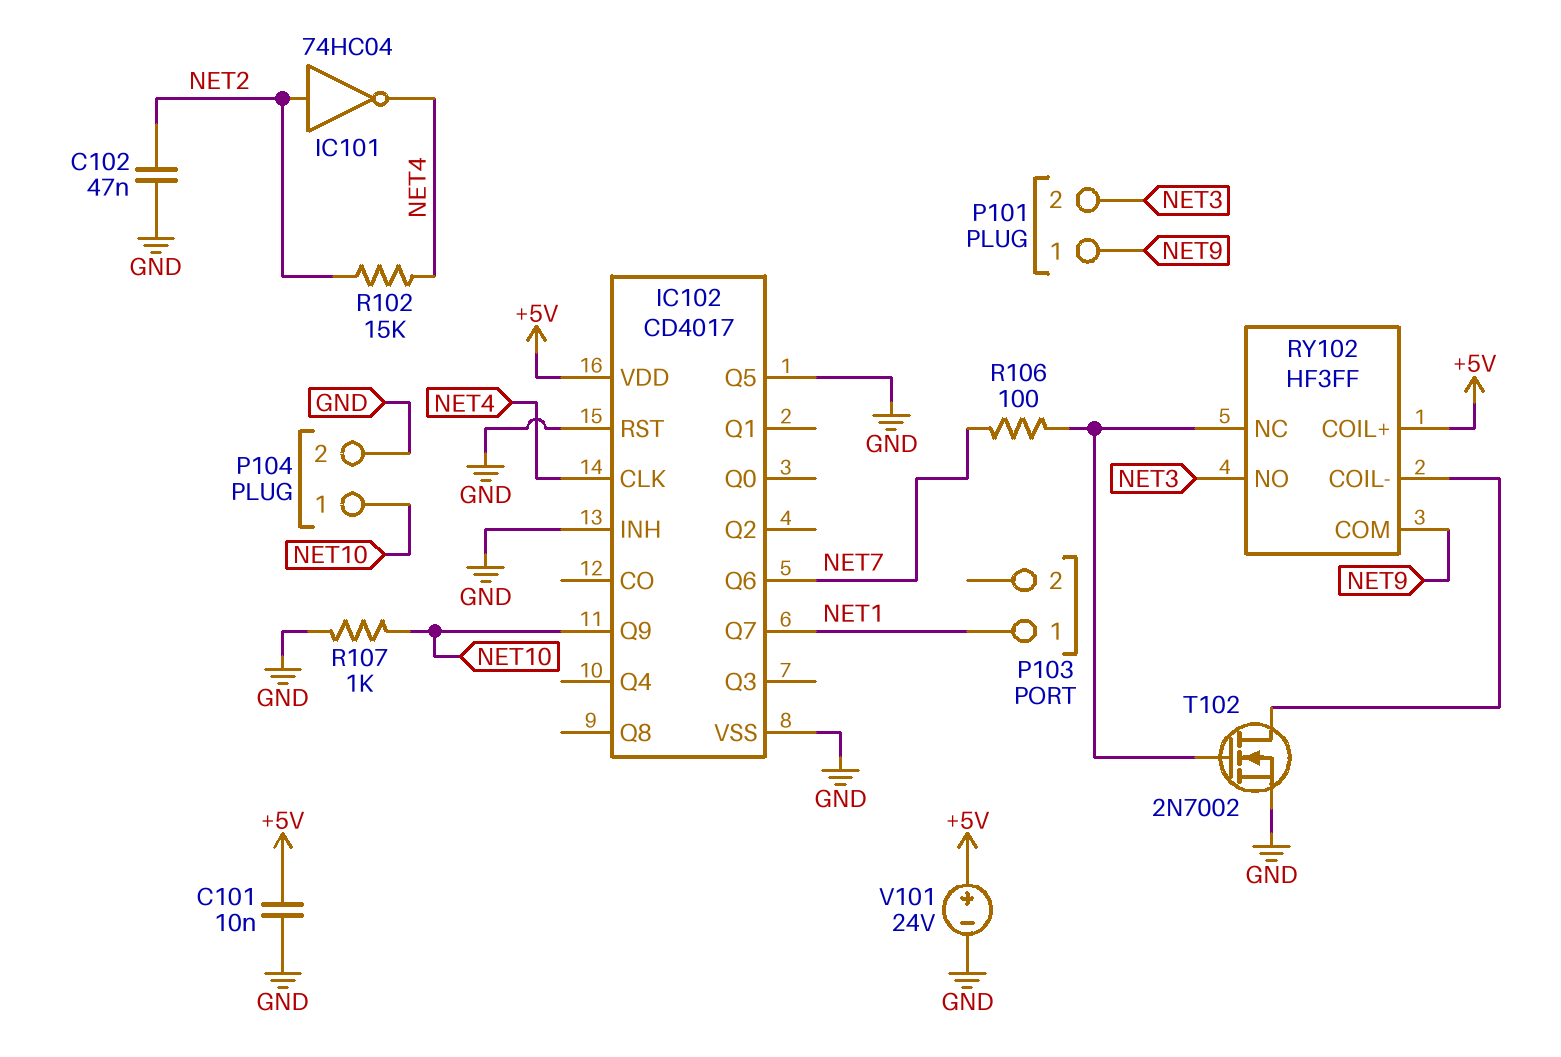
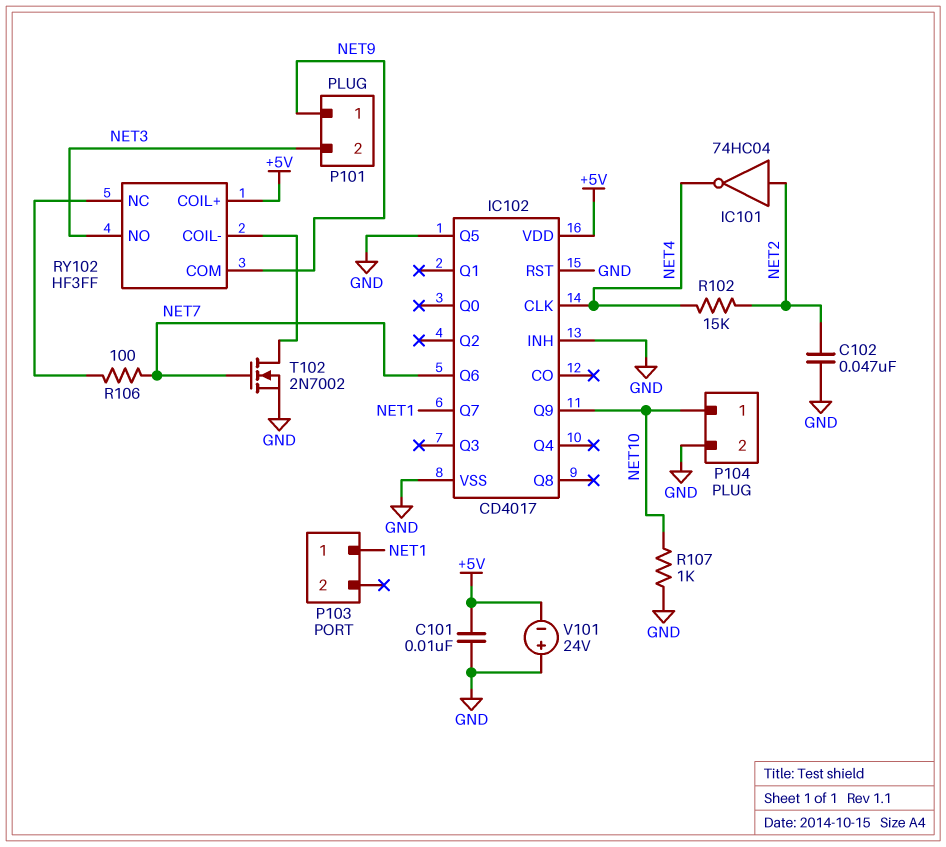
T102: NMOS 2N7002 (G RY102/NC, D RY102/COIL-, S GND) -> NMOS 2N7002 (G NET7, D RY102/COIL-, S GND)
V101: 24V (plus +5V, minus GND) -> 24V (plus GND, minus +5V)

